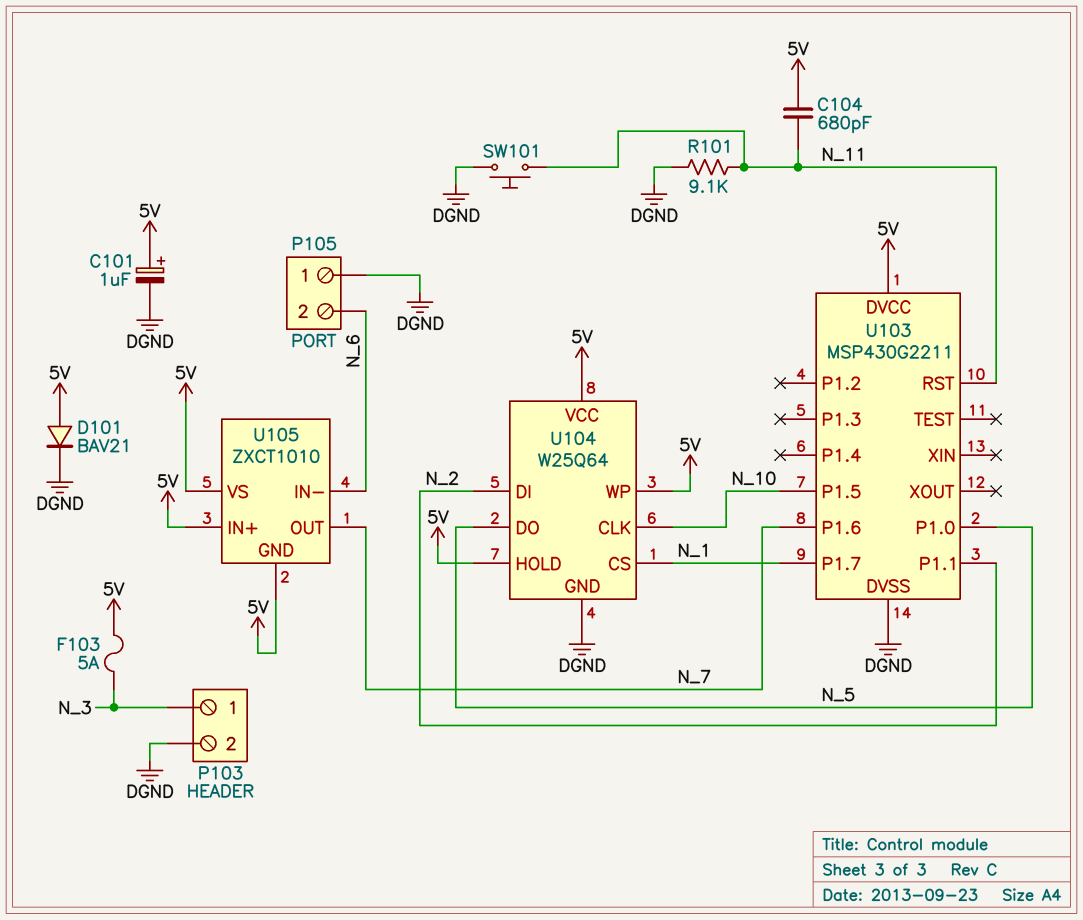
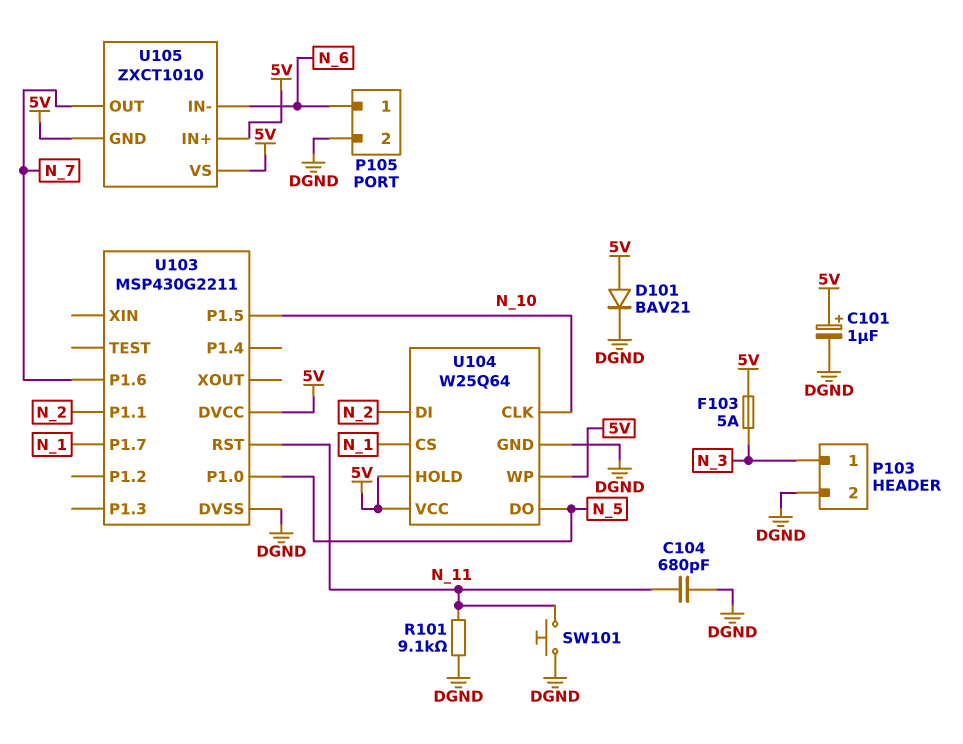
C104: 680pF (5V, N_11) -> 680pF (DGND, N_11)
P105 pin 1: DGND -> N_6
P105 pin 2: N_6 -> DGND

